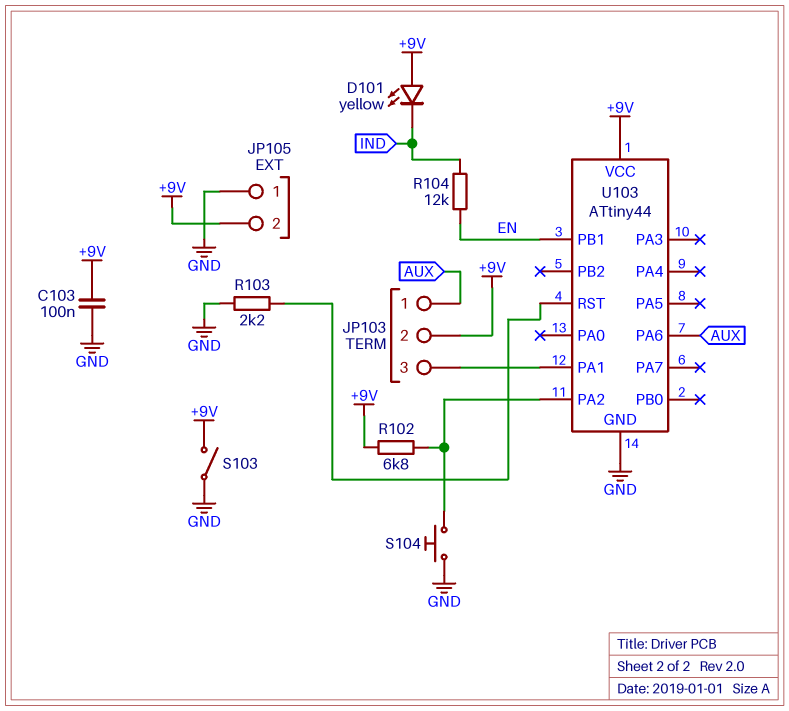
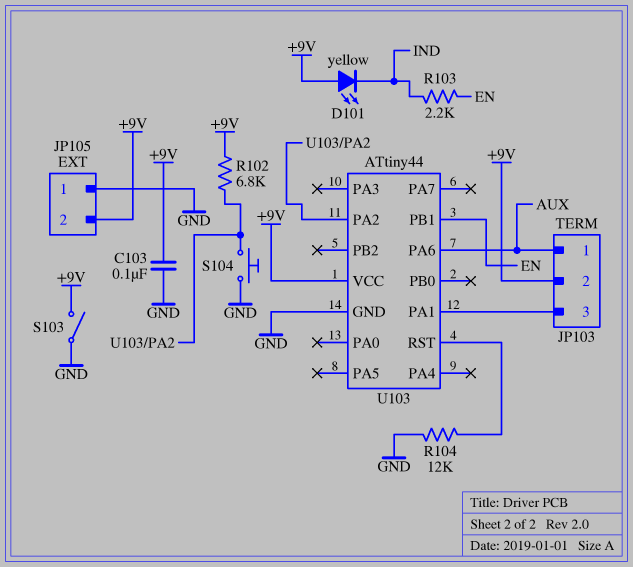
R103: 2.2k (GND, U103/RST) -> 2.2k (EN, IND)
R104: 12k (EN, IND) -> 12k (GND, U103/RST)

